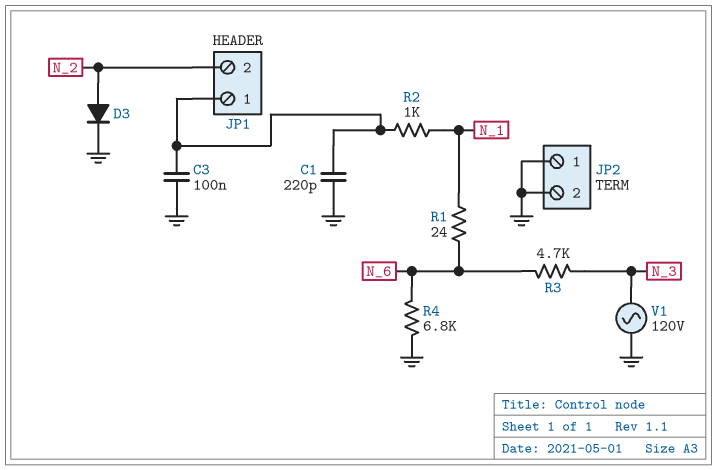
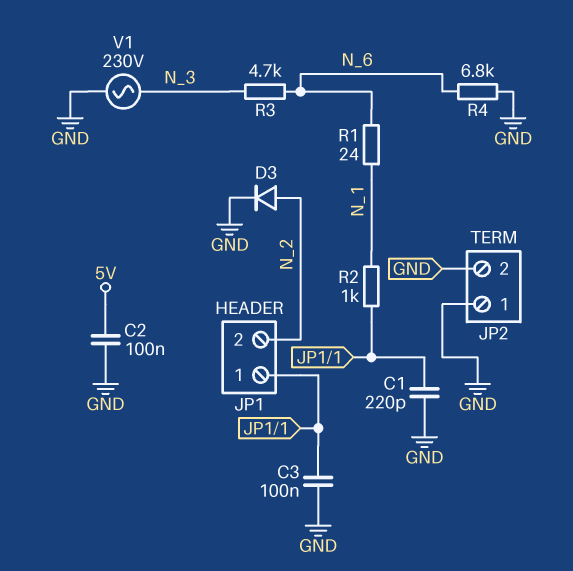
C2: none -> 100nF (5V, GND)
V1: AC 120V (GND, N_3) -> AC 230V (GND, N_3)

